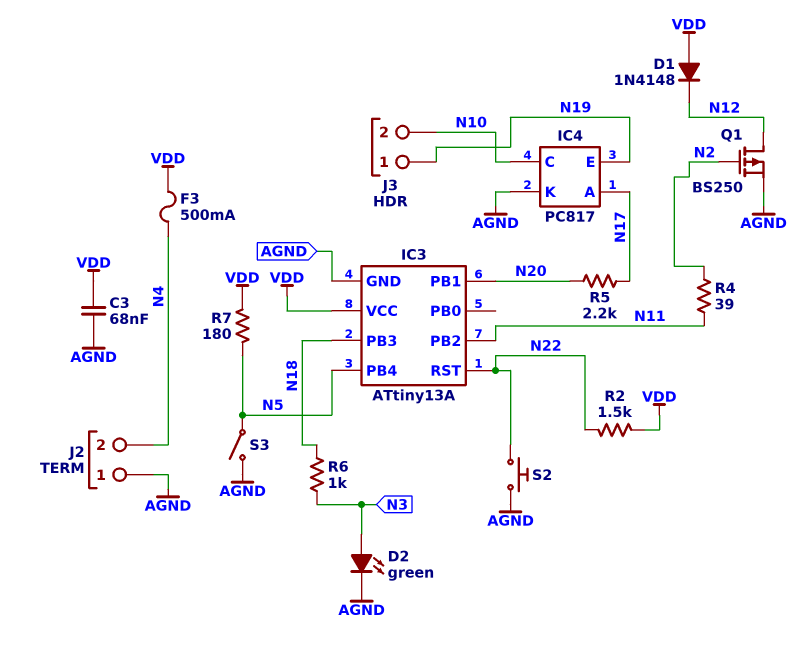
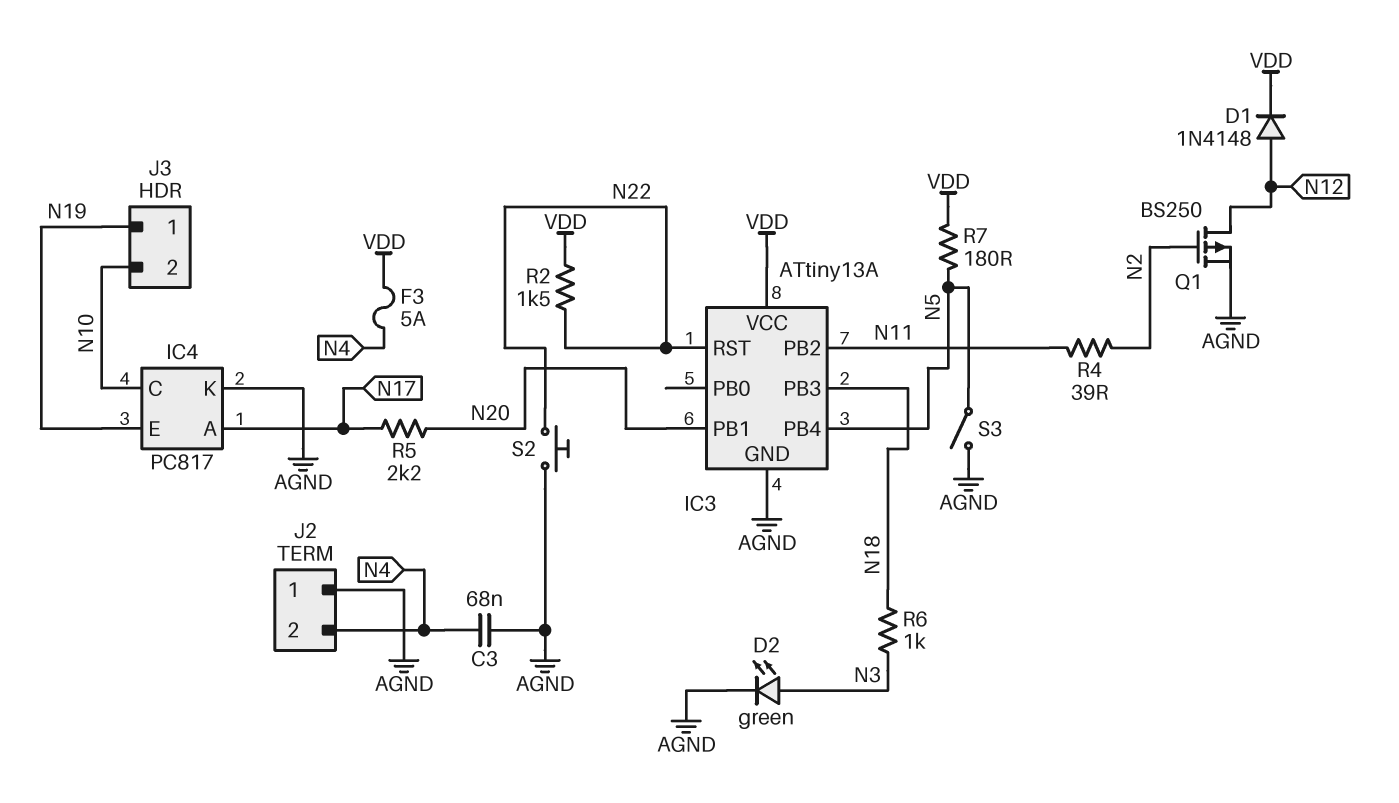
C3: 68nF (AGND, VDD) -> 68nF (AGND, N4)
D1: diode 1N4148 (A VDD, K N12) -> diode 1N4148 (A N12, K VDD)
F3: 500mA (N4, VDD) -> 5A (N4, VDD)

